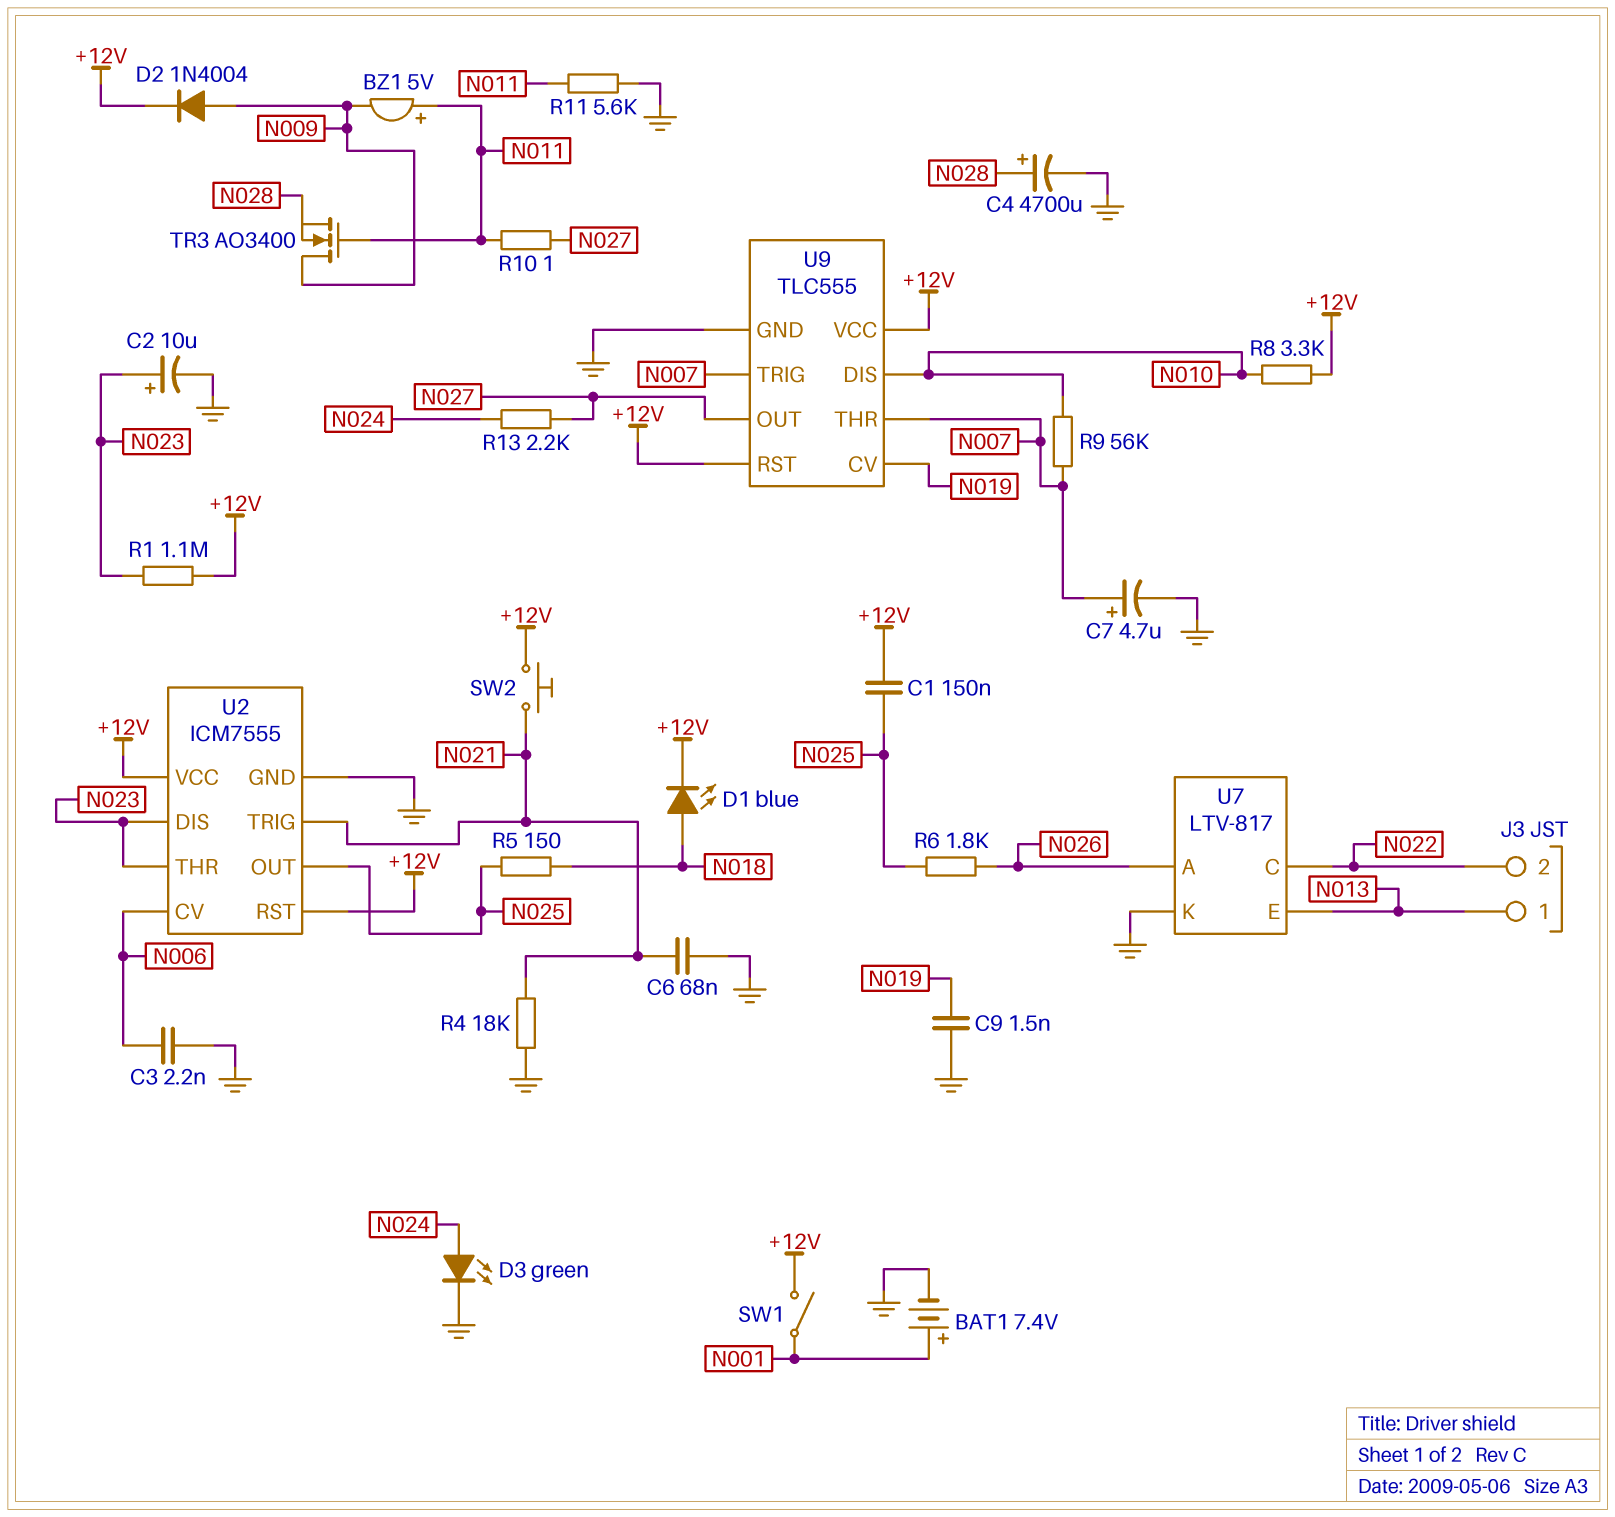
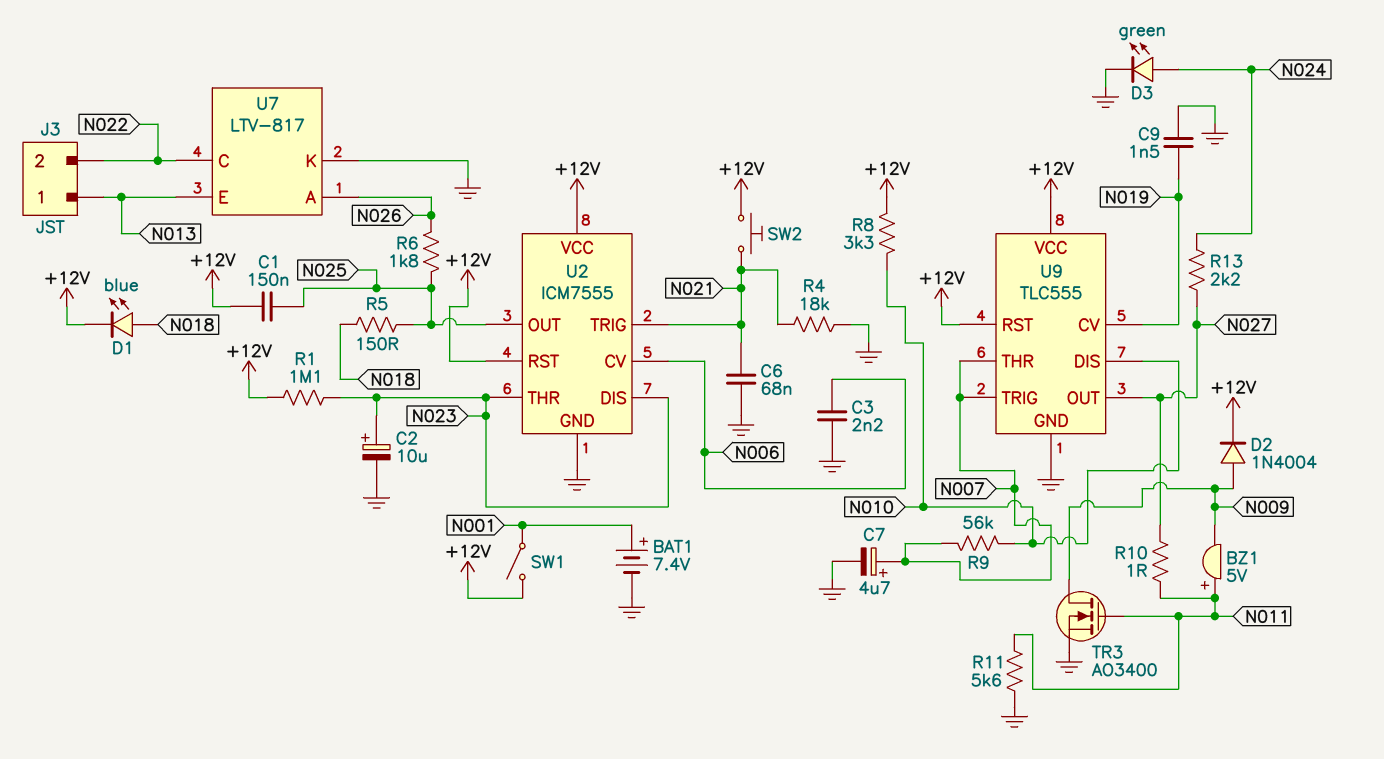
C4: 4700uF (plus N028, minus GND) -> none
TR3: NMOS AO3400 (G N011, D N009, S N028) -> NMOS AO3400 (G N011, D N009, S GND)

